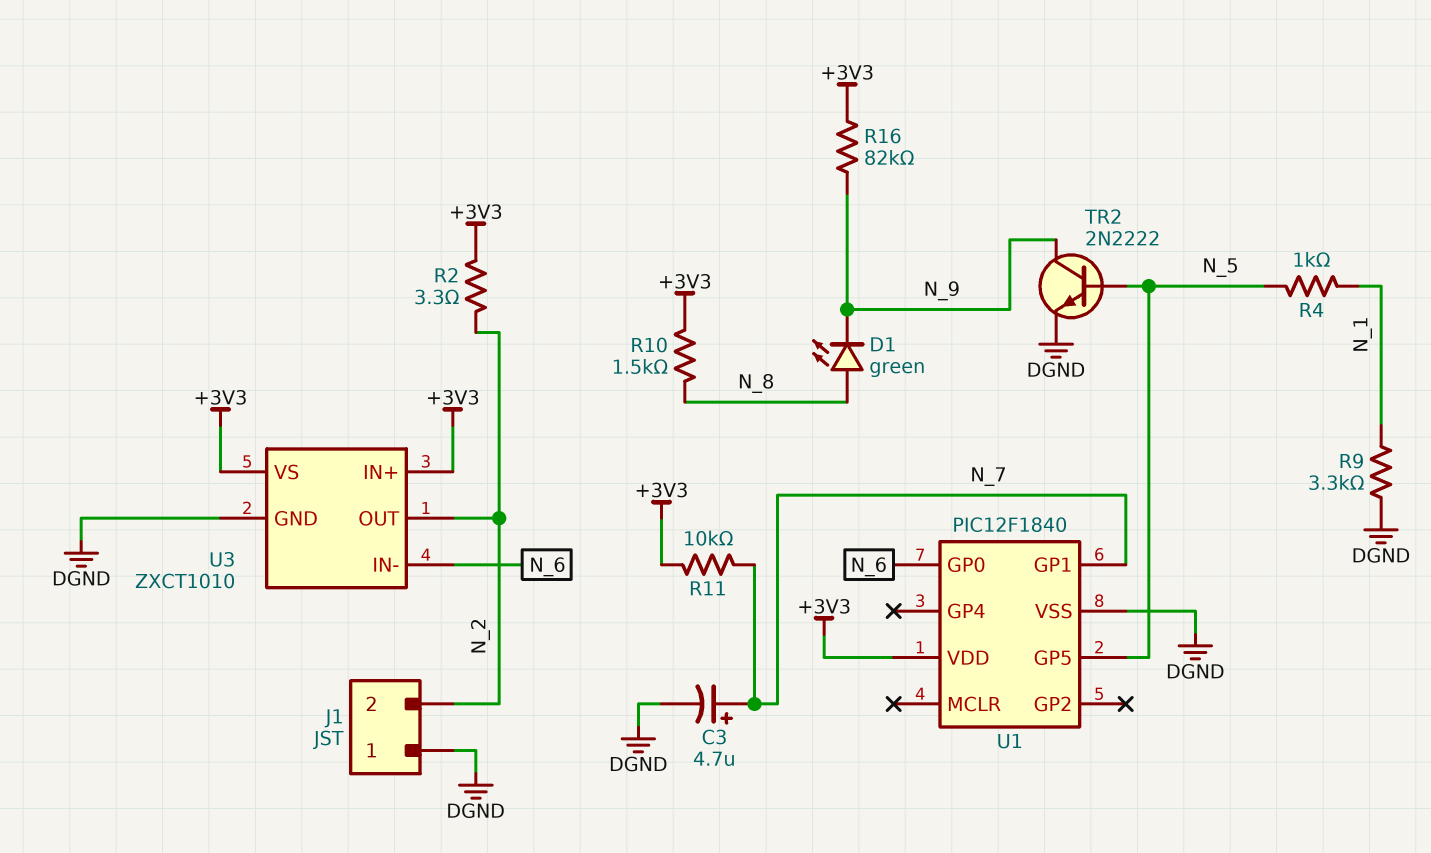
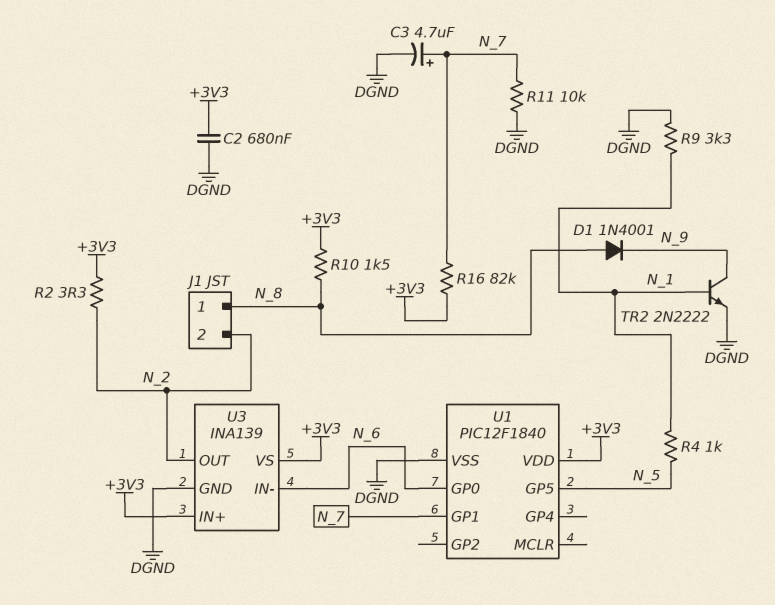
C2: none -> 680nF (+3V3, DGND)
D1: LED green (A N_8, K N_9) -> diode 1N4001 (A N_8, K N_9)
J1 pin 1: DGND -> N_8
R11: 10k (+3V3, N_7) -> 10k (DGND, N_7)
R16: 82k (+3V3, N_9) -> 82k (+3V3, N_7)
TR2: NPN 2N2222 (B N_5, C N_9, E DGND) -> NPN 2N2222 (B N_1, C N_9, E DGND)
U3: ZXCT1010 -> INA139

